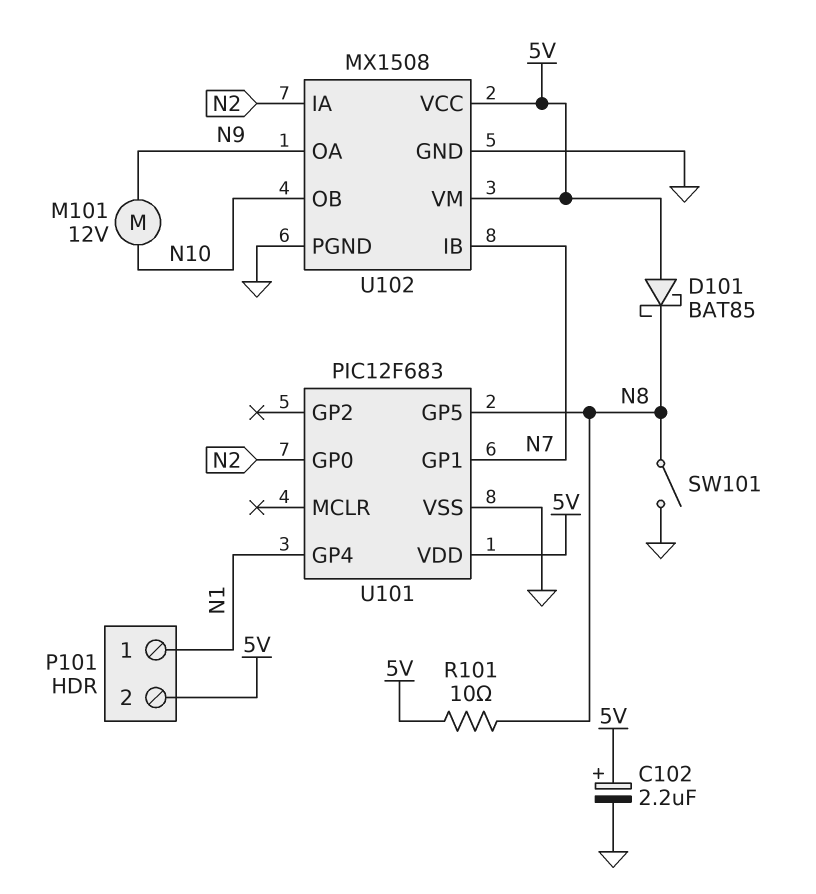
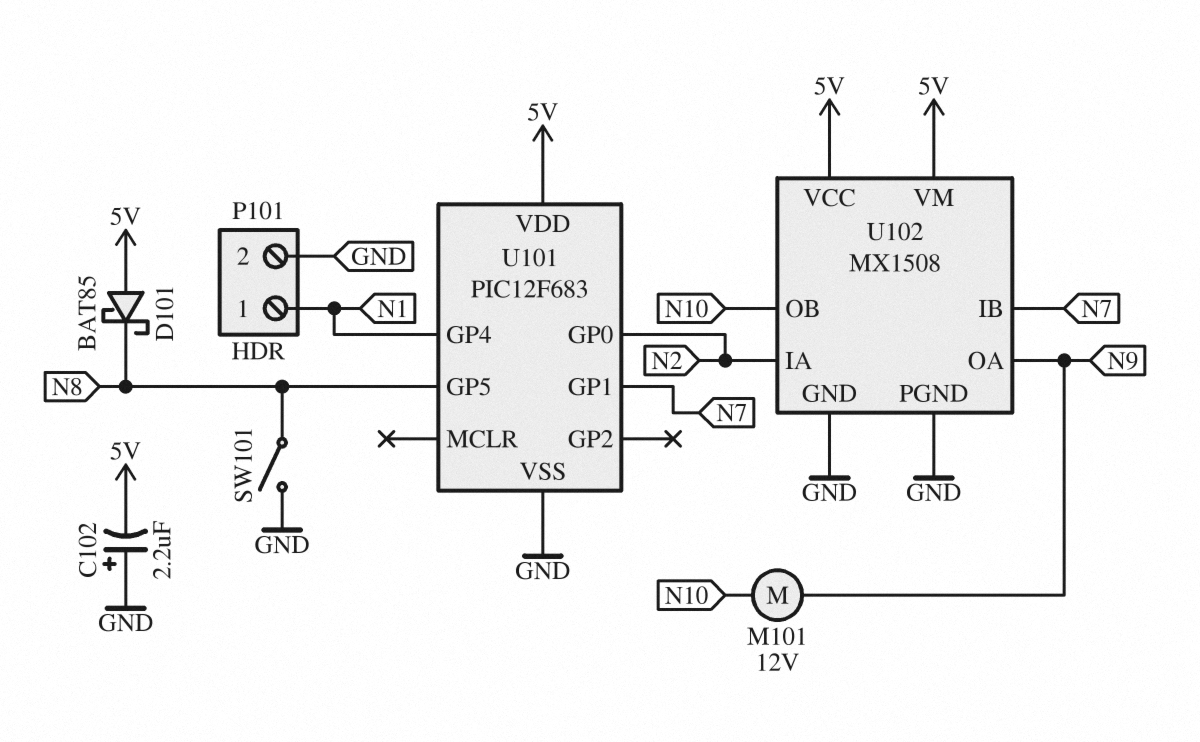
C102: 2.2uF (plus 5V, minus GND) -> 2.2uF (plus GND, minus 5V)
P101 pin 2: 5V -> GND
R101: 10 (5V, N8) -> none

